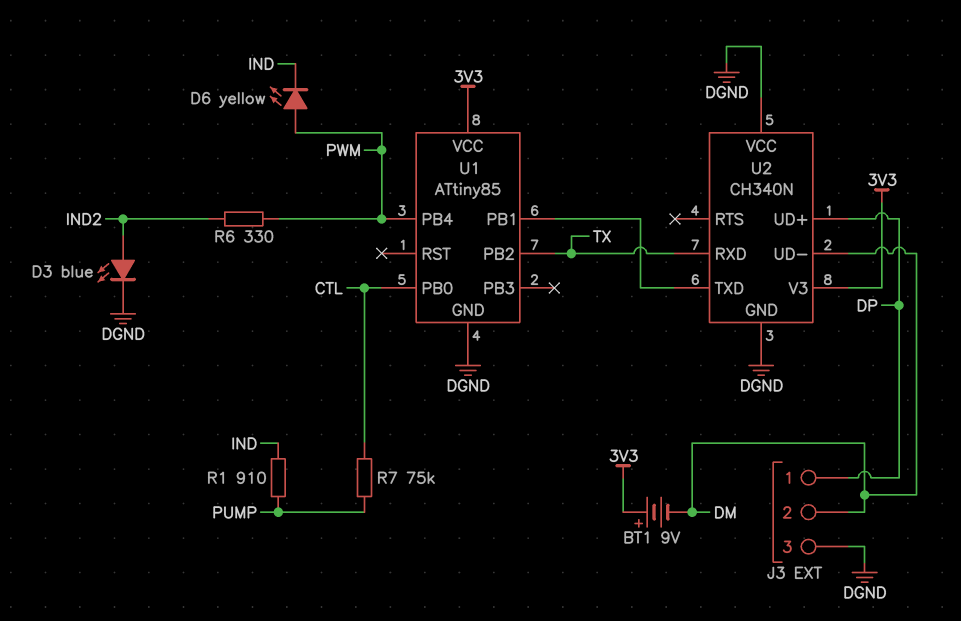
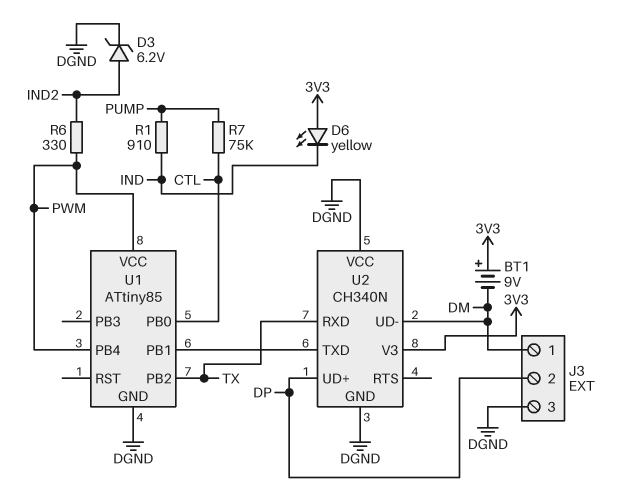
D3: LED blue (A IND2, K DGND) -> zener 6.2V (A IND2, K DGND)
D6: LED yellow (A PWM, K IND) -> LED yellow (A 3V3, K IND)
J3 pin 1: DP -> DM
J3 pin 2: DM -> DP
U1 pin VCC: 3V3 -> PWM

